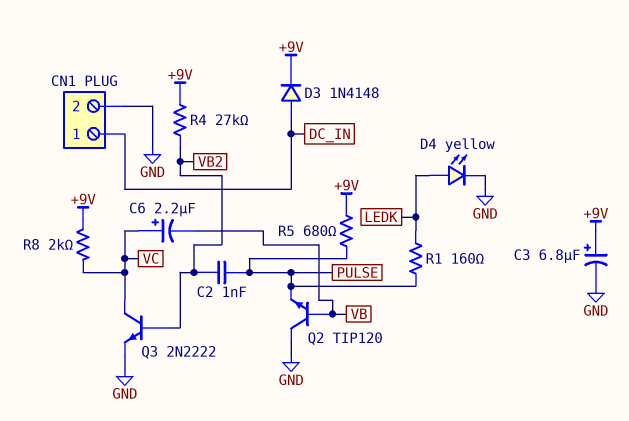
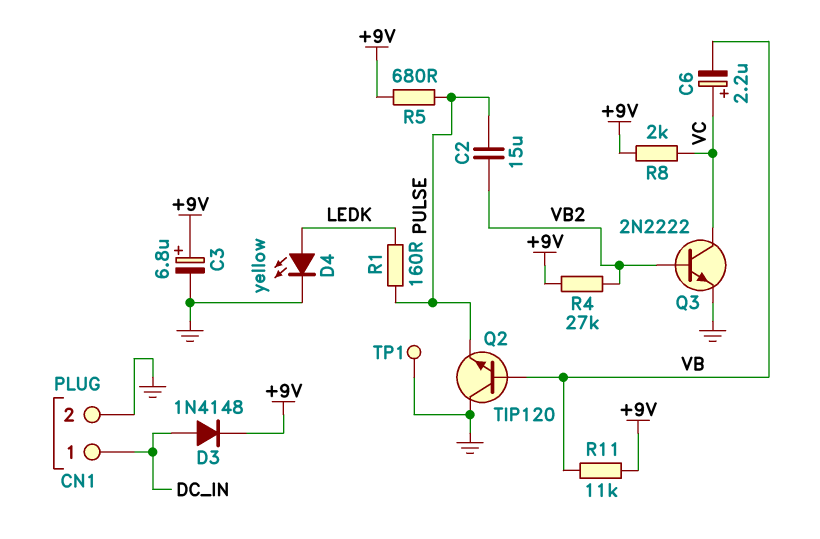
C2: 1nF (PULSE, VB2) -> 15uF (PULSE, VB2)
R11: none -> 11k (+9V, VB)
TP1: none -> test point (GND)

